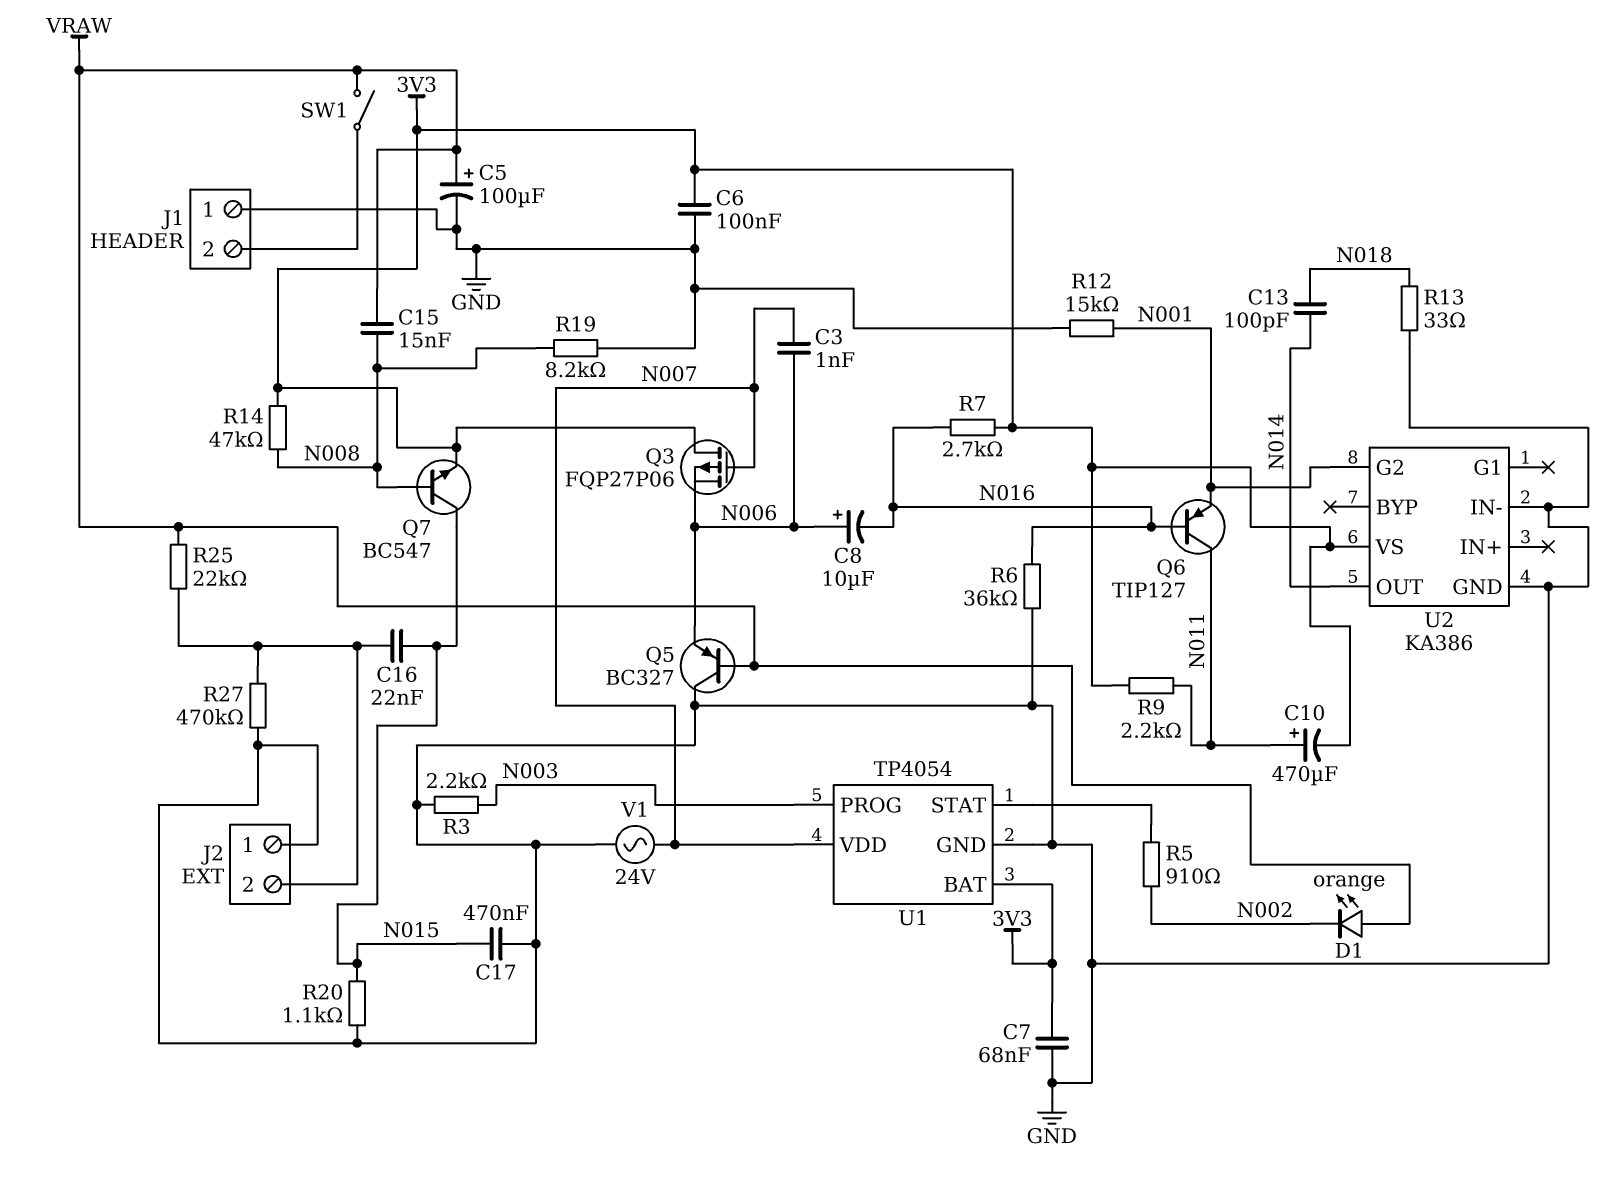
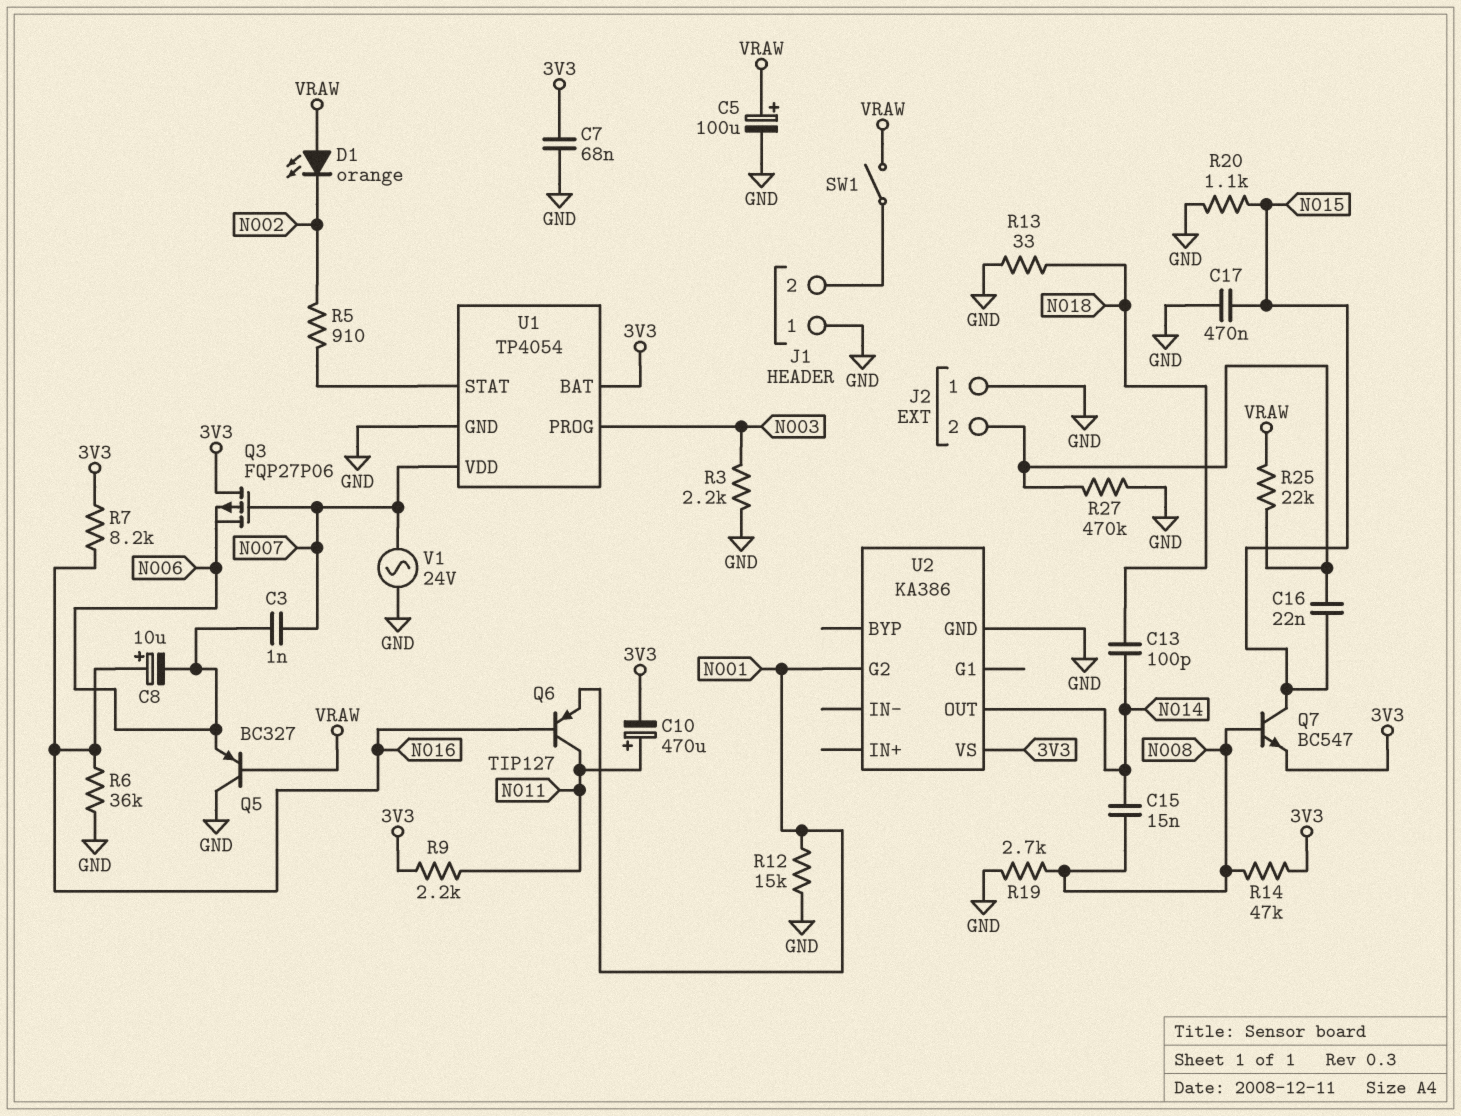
C6: 100nF (3V3, GND) -> none
C8: 10uF (plus N006, minus N016) -> 10uF (plus N016, minus N006)
C15: 15nF (N008, VRAW) -> 15nF (N008, N014)
R7: 2.7k (3V3, N016) -> 8.2k (3V3, N016)
R19: 8.2k (GND, N008) -> 2.7k (GND, N008)
U2 pin IN-: GND -> none

